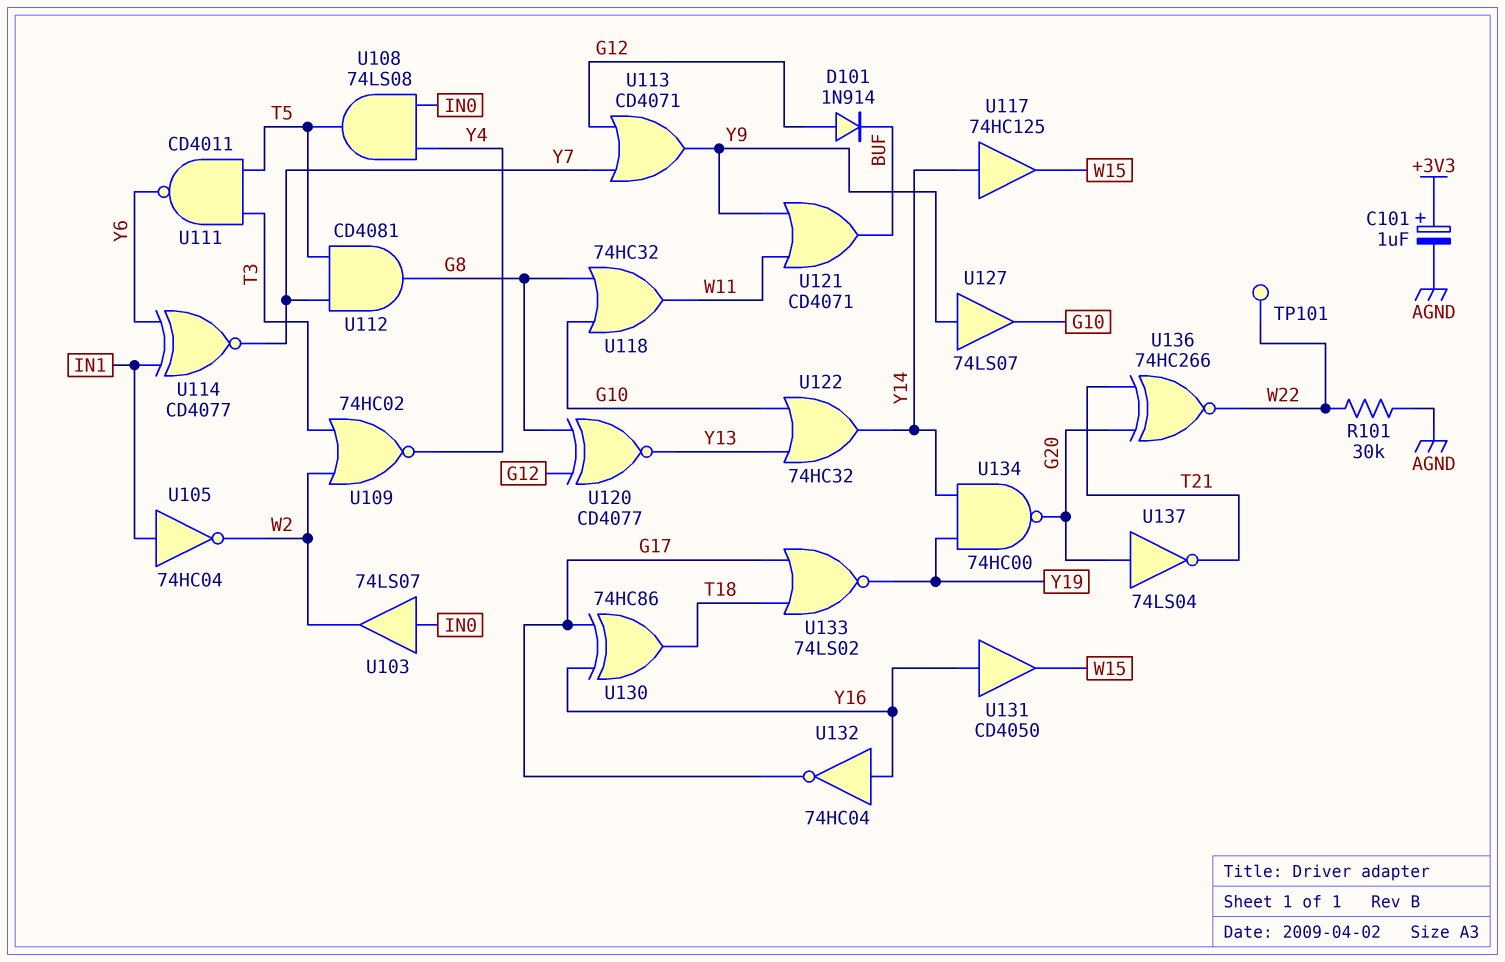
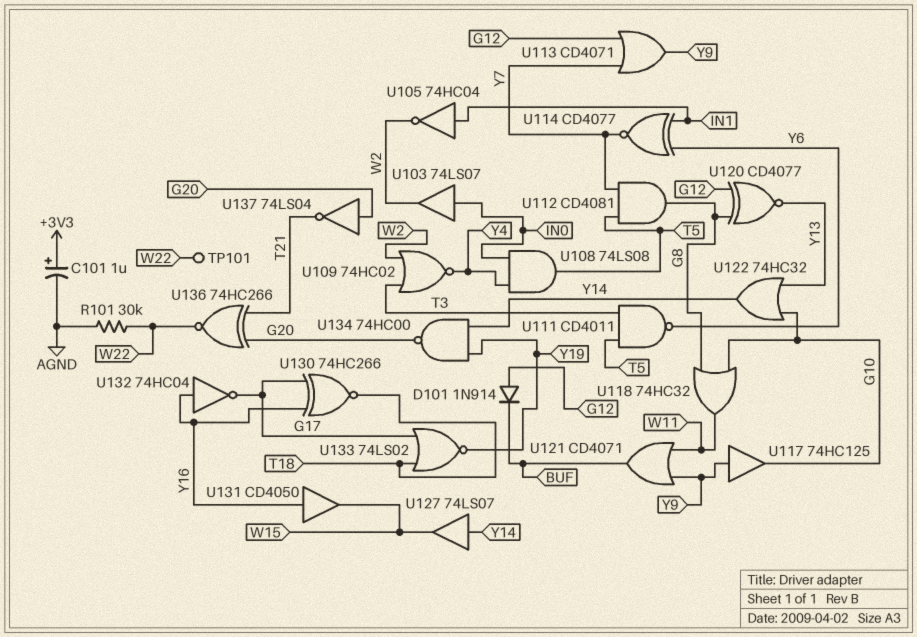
U117: buffer 74HC125 (in Y14, out W15) -> buffer 74HC125 (in Y9, out G10)
U127: buffer 74LS07 (in Y9, out G10) -> buffer 74LS07 (in Y14, out W15)
U130: XOR 74HC86 (in G17, in Y16, out T18) -> XNOR 74HC266 (in G17, in Y16, out T18)

